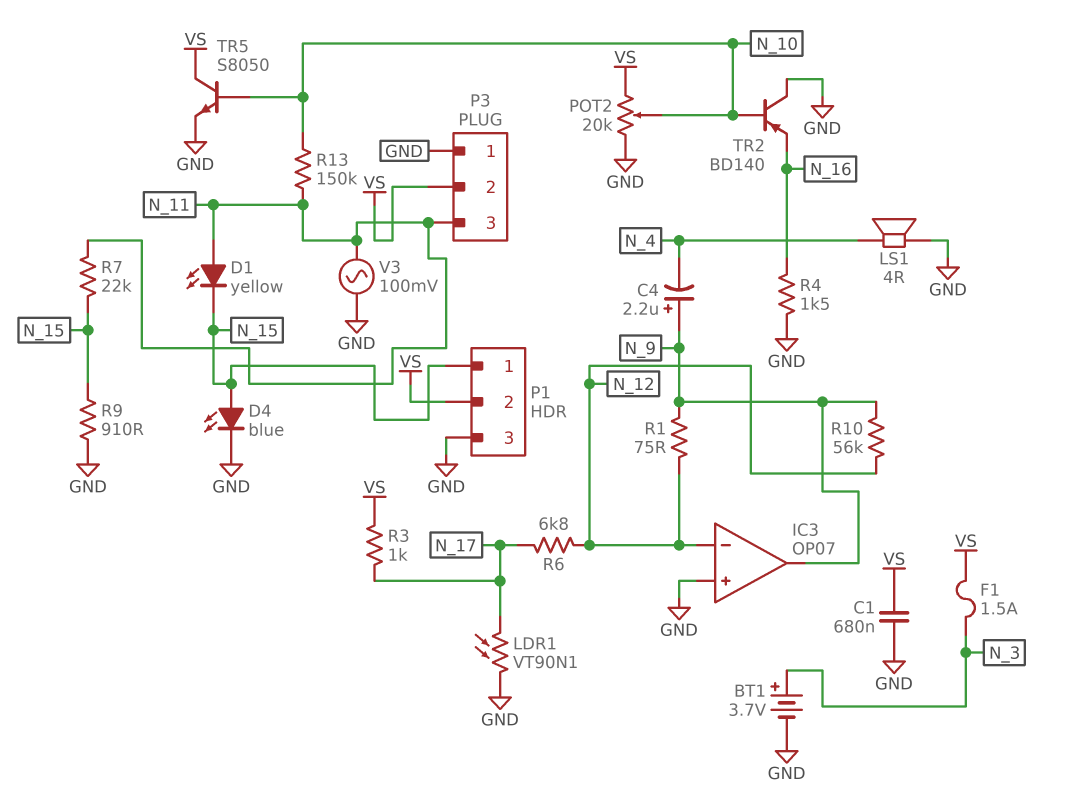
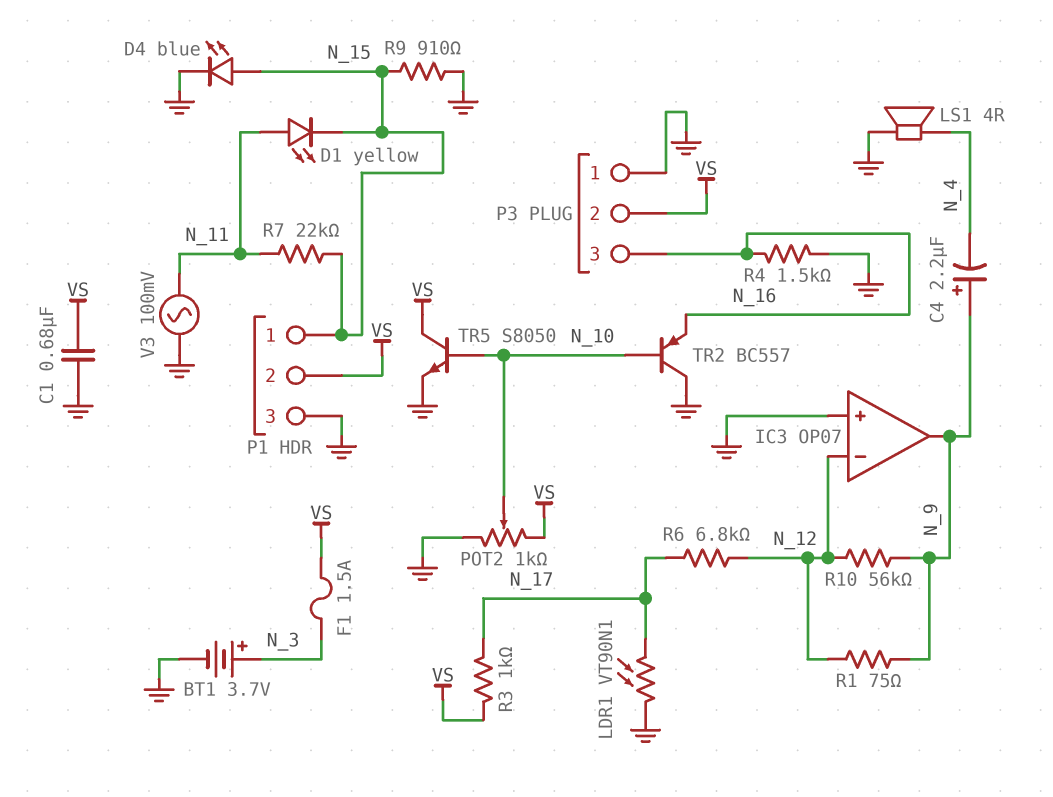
P3 pin 3: N_11 -> N_16
POT2: 20k (GND, VS, wiper N_10) -> 1k (GND, VS, wiper N_10)
R13: 150k (N_10, N_11) -> none
TR2: PNP BD140 (B N_10, C GND, E N_16) -> PNP BC557 (B N_10, C GND, E N_16)

